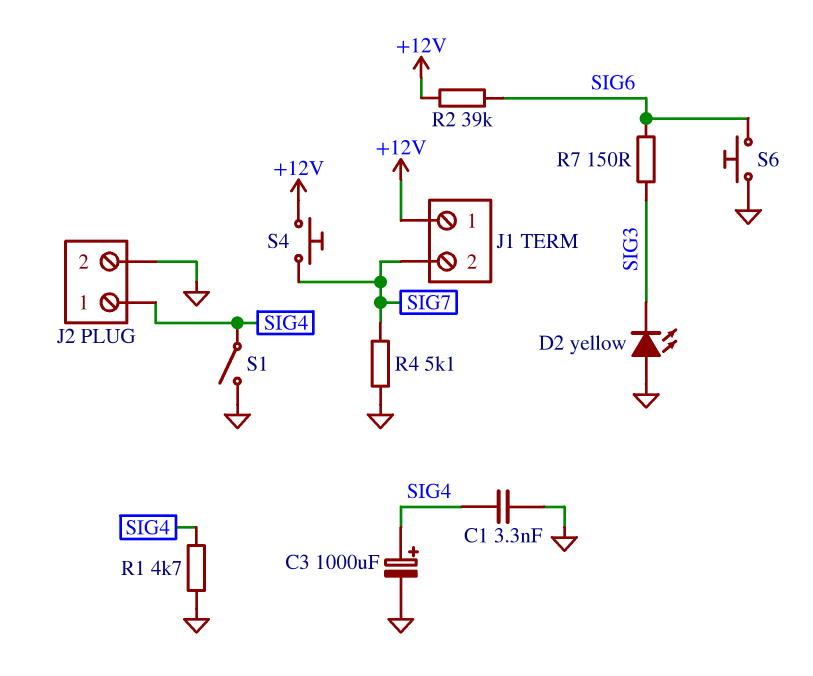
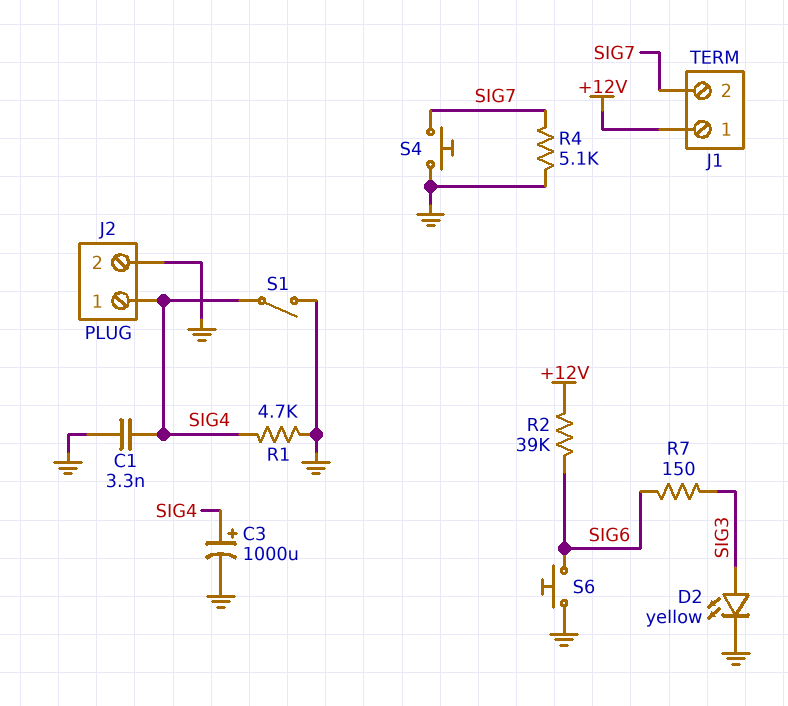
D2: LED yellow (A GND, K SIG3) -> LED yellow (A SIG3, K GND)
S4: button (+12V, SIG7) -> button (GND, SIG7)

